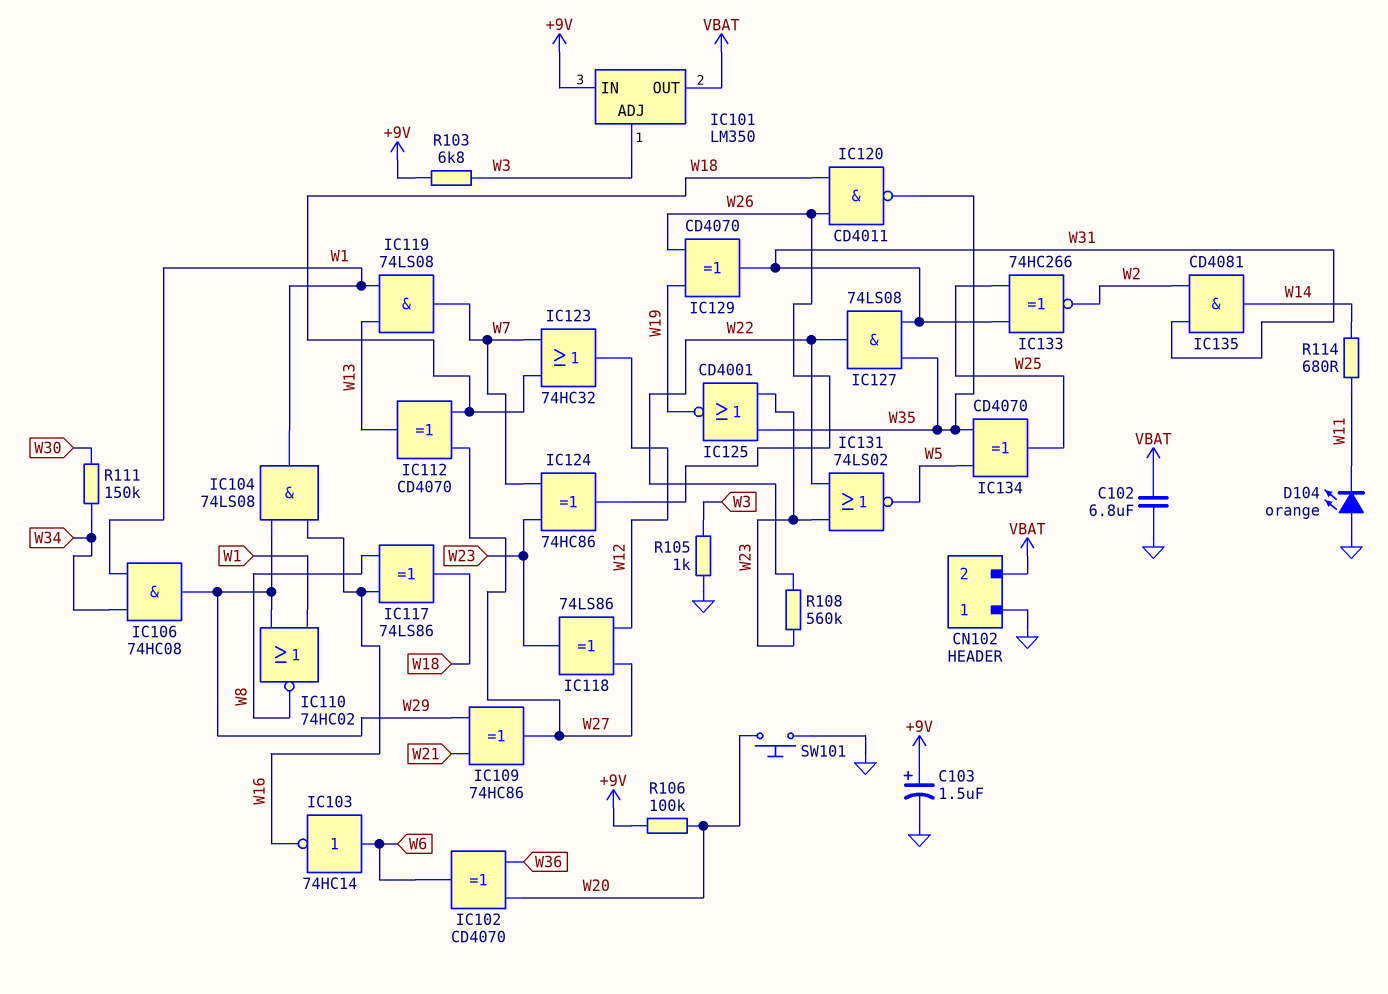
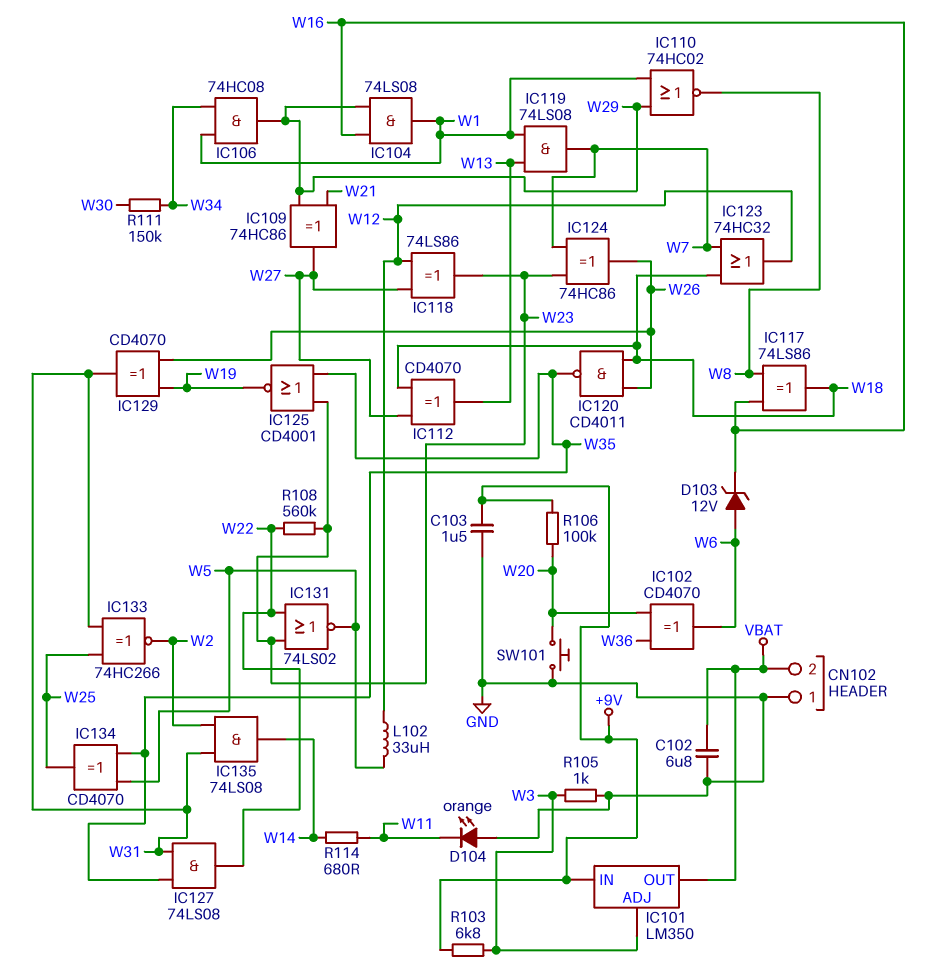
C103: 1.5uF (plus +9V, minus GND) -> 1.5uF (+9V, GND)
D103: none -> zener 12V (A W6, K W16)
IC103: NOT 74HC14 (in W6, out W16) -> none
IC135: AND CD4081 (in W2, in W31, out W14) -> AND 74LS08 (in W2, in W31, out W14)
L102: none -> 33uH (W5, W12)

